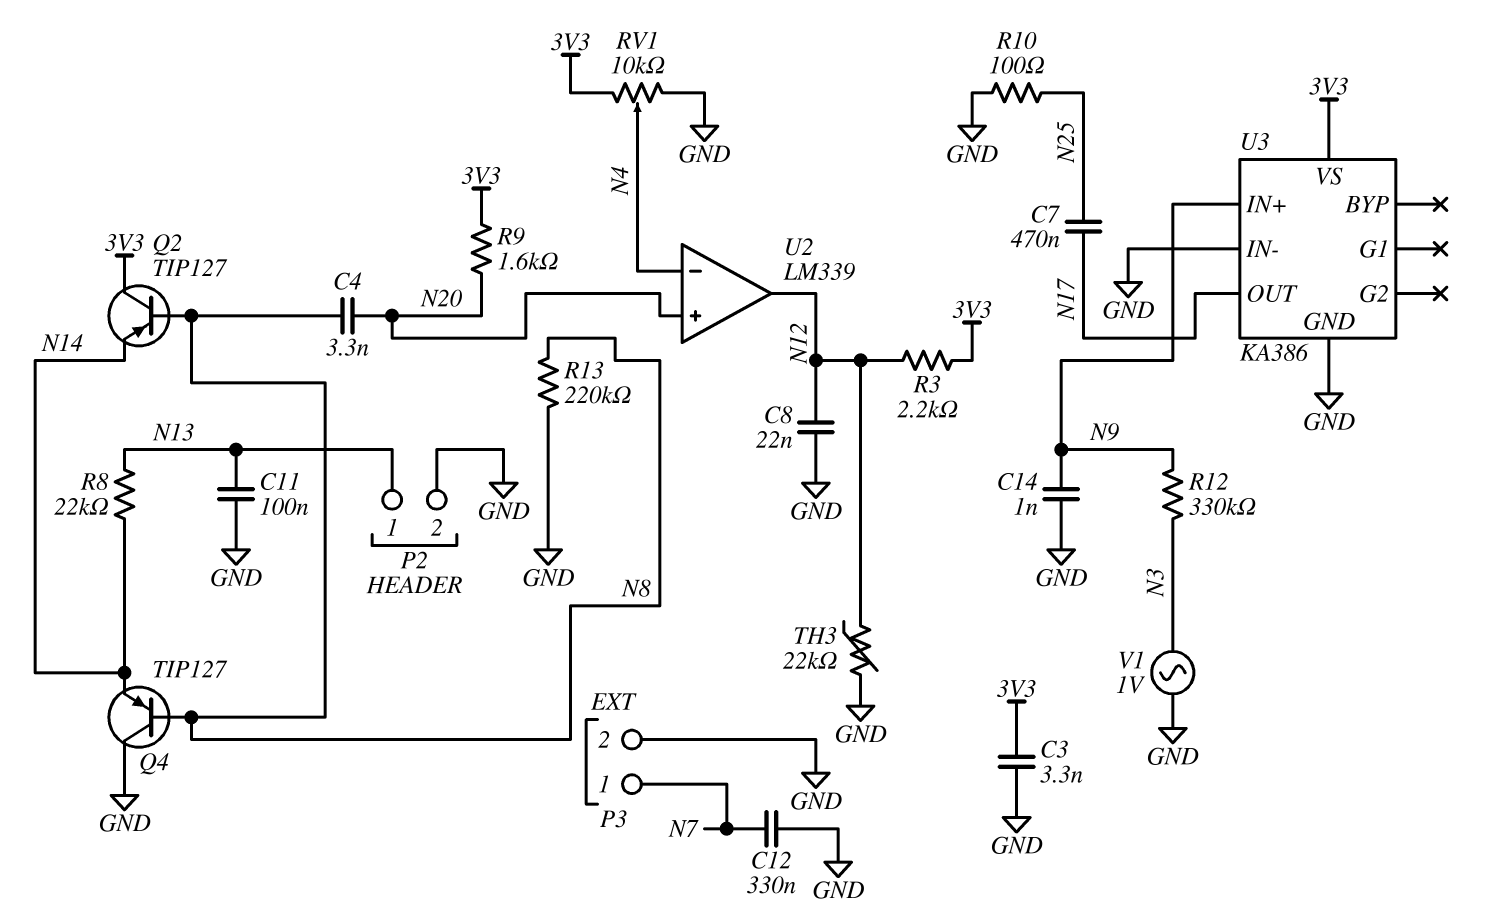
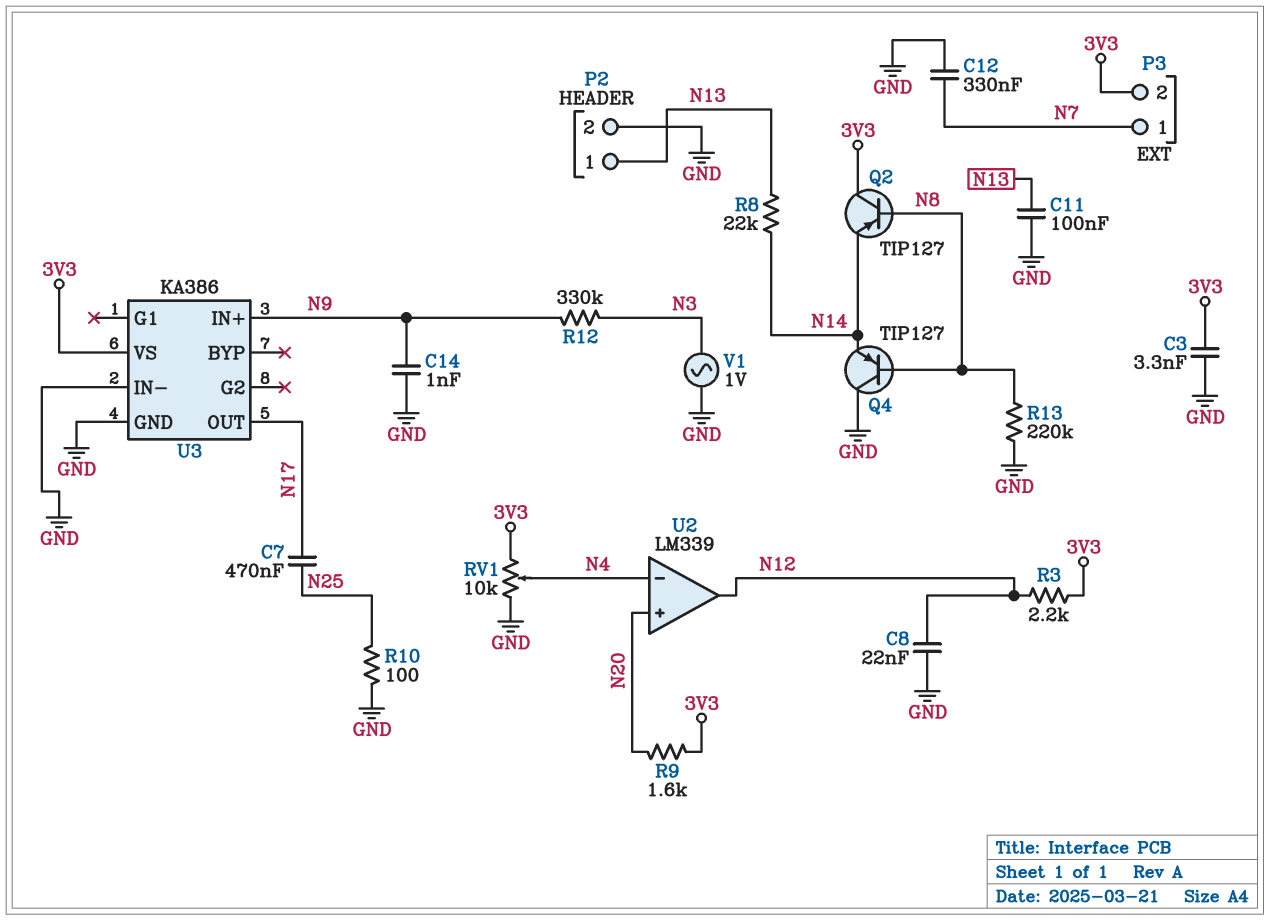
C4: 3.3nF (N8, N20) -> none
P3 pin 2: GND -> 3V3
TH3: 22k (GND, N12) -> none

